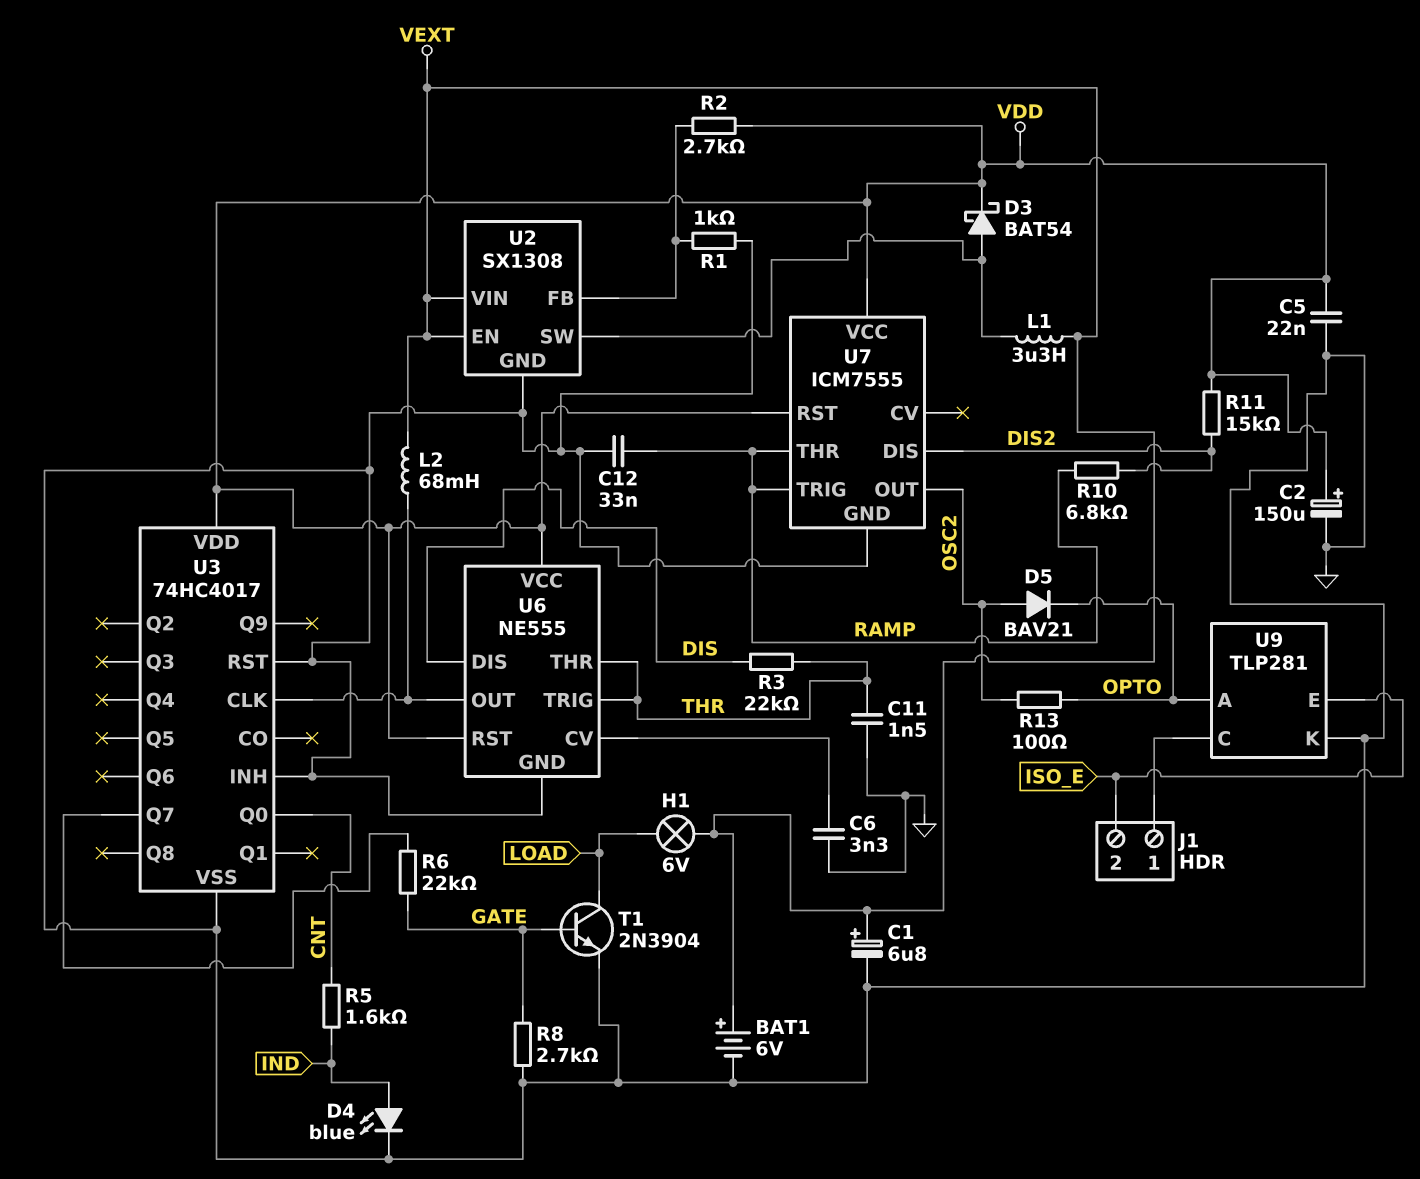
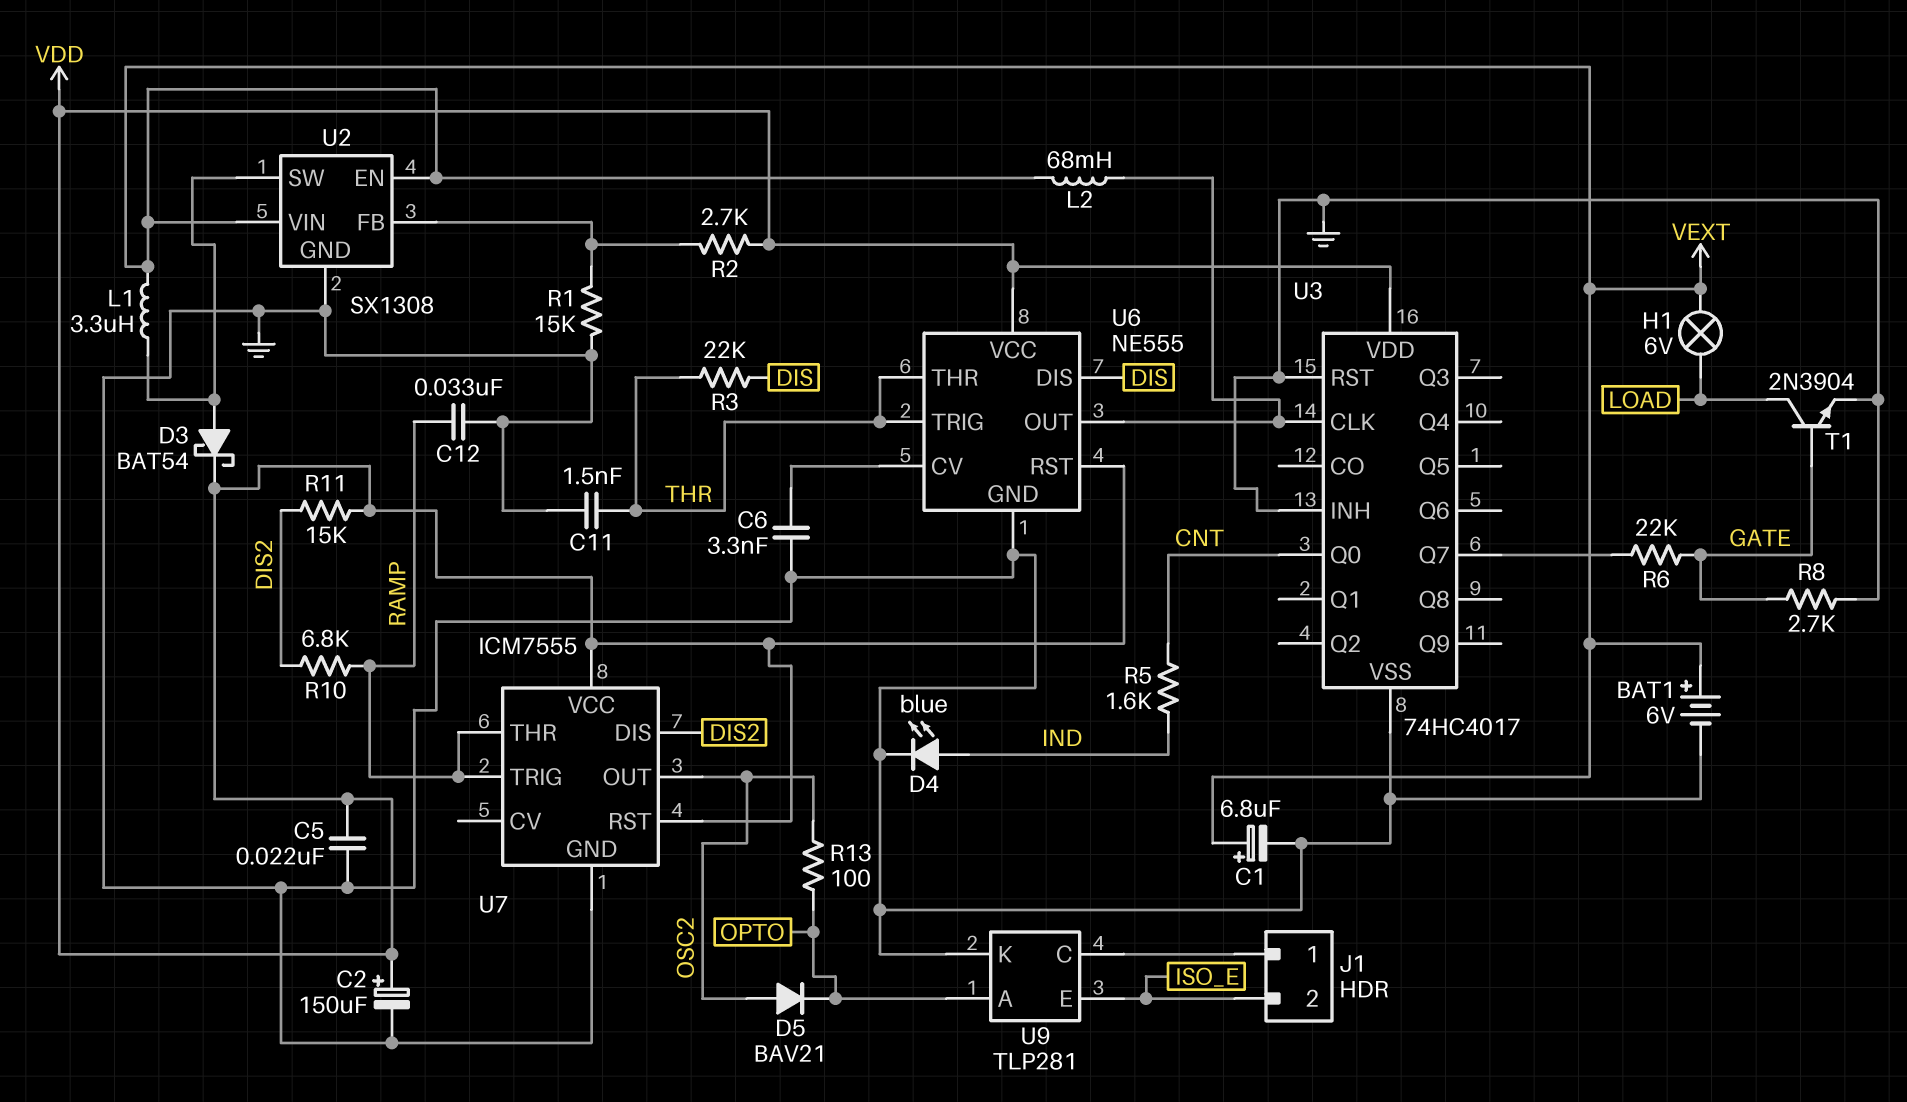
R1: 1k (GND, U2/FB) -> 15k (GND, U2/FB)

